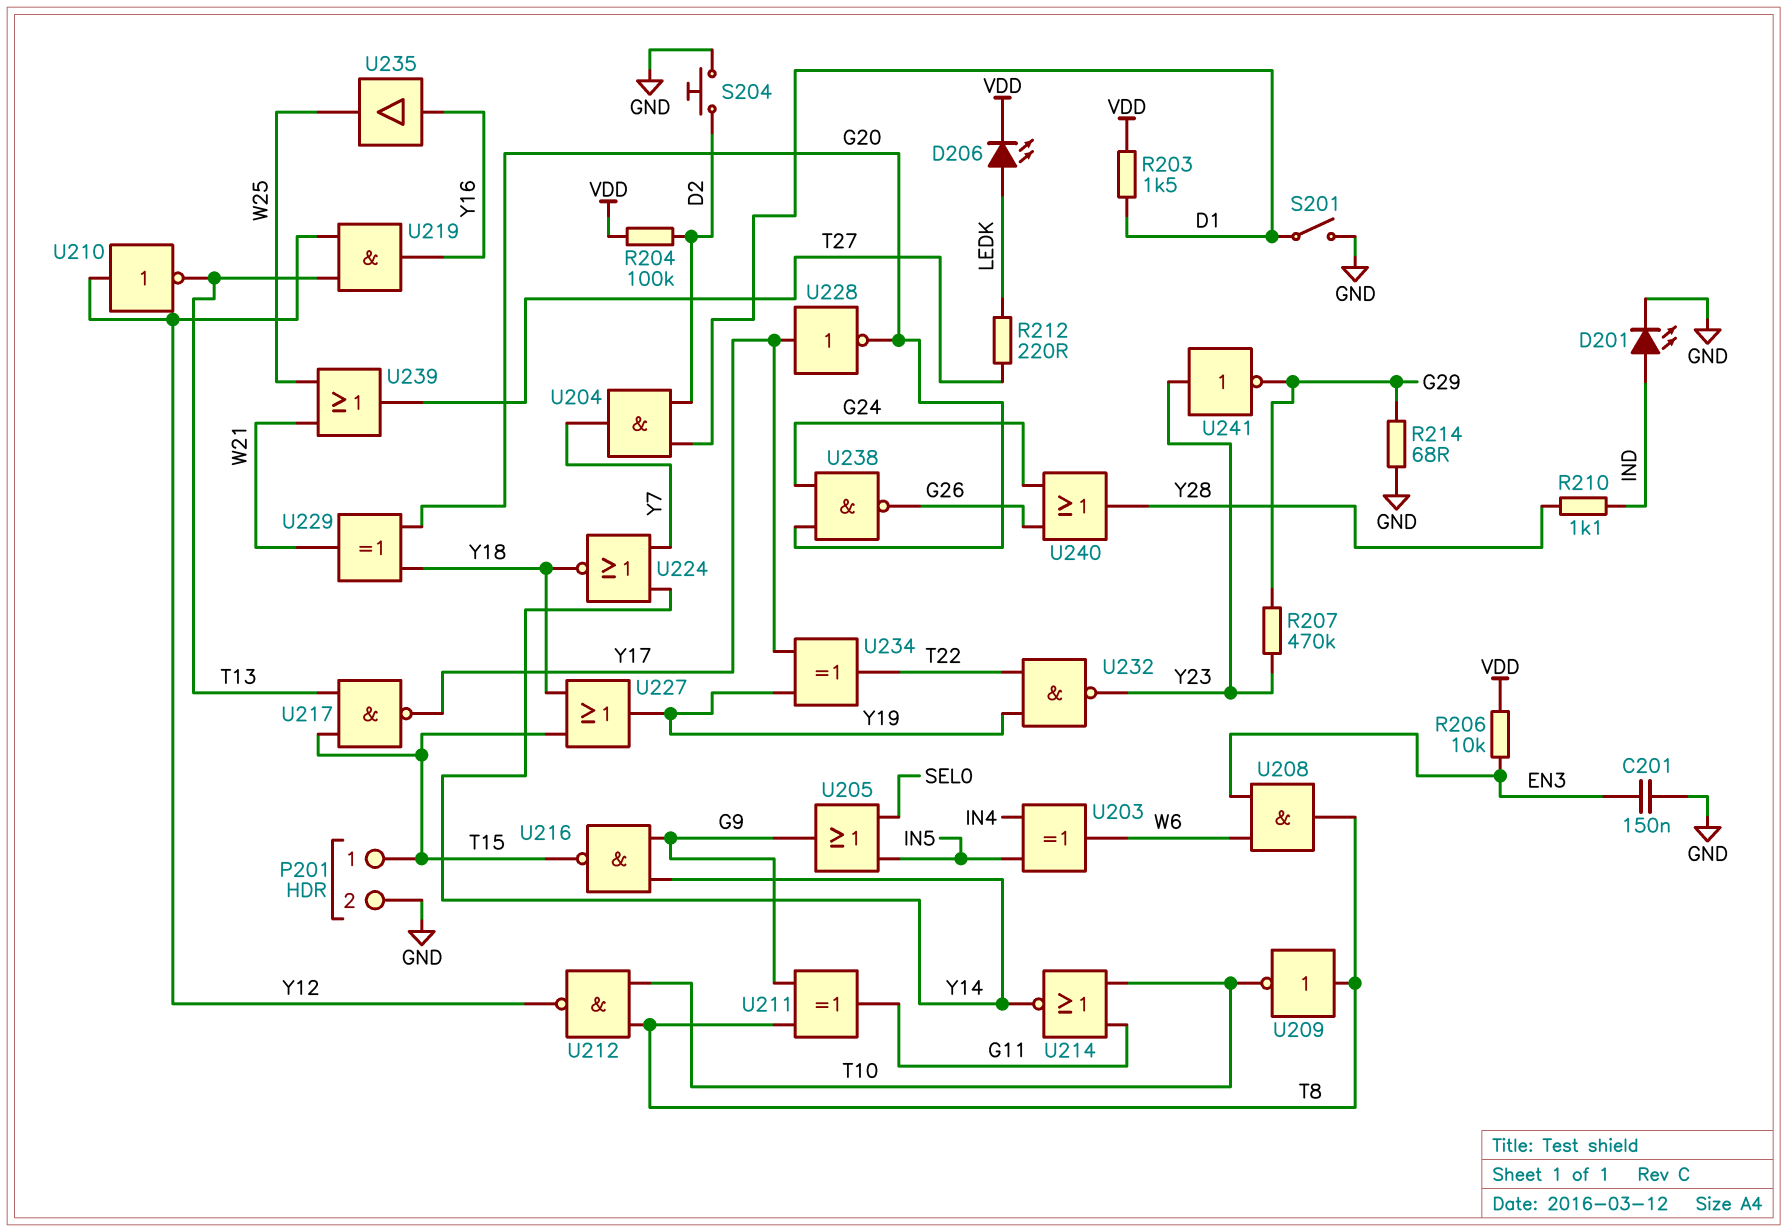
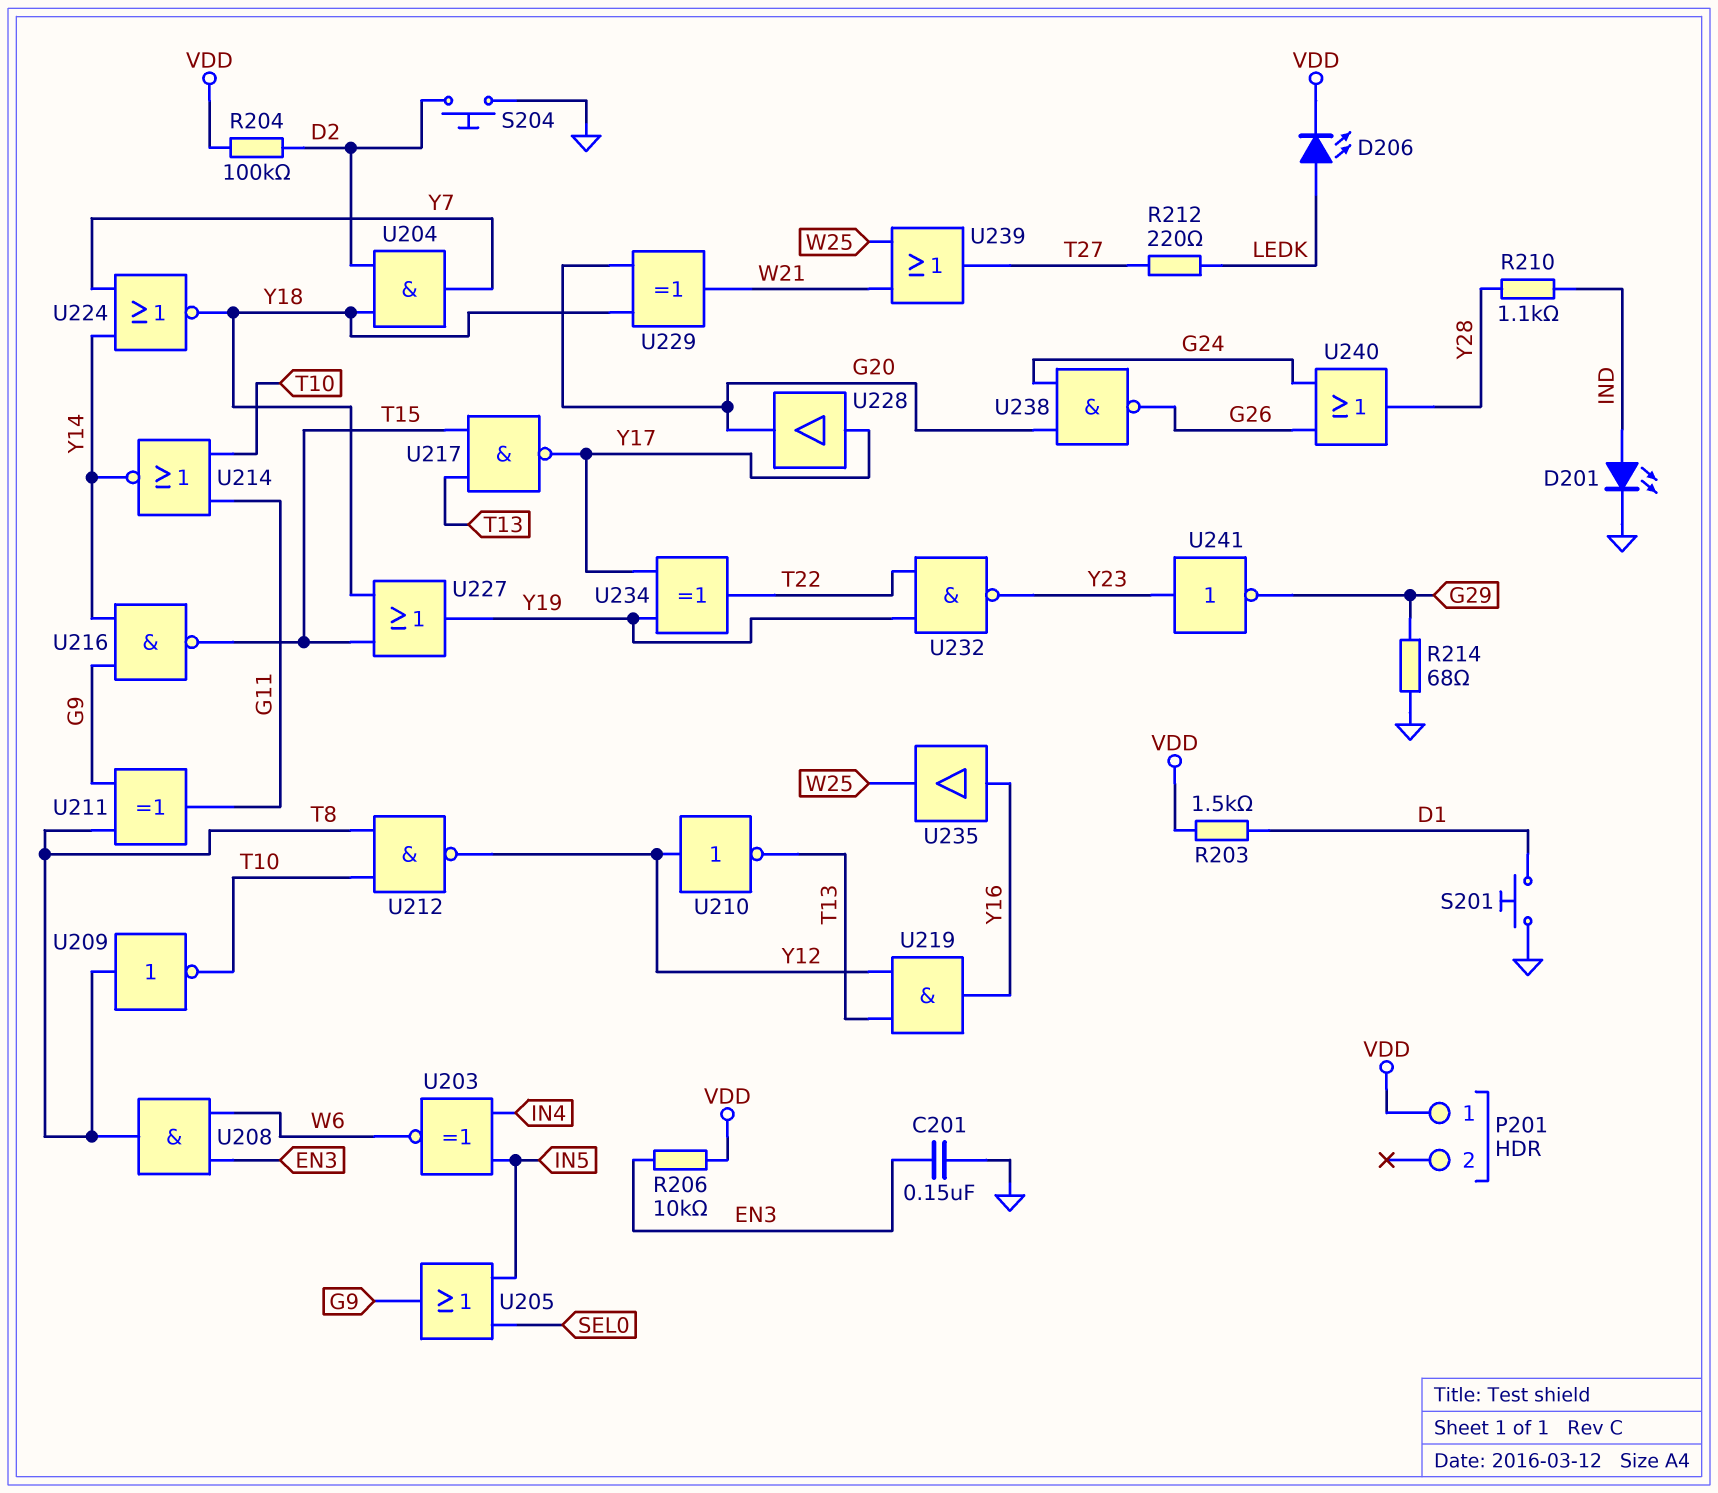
P201 pin 1: T15 -> VDD
P201 pin 2: GND -> none
R207: 470k (G29, Y23) -> none
S201: switch (D1, GND) -> button (D1, GND)
U203: XOR (in IN4, in IN5, out W6) -> XNOR (in IN4, in IN5, out W6)
U204: AND (in D1, in D2, out Y7) -> AND (in D2, in Y18, out Y7)
U228: NOT (in Y17, out G20) -> buffer (in Y17, out G20)

